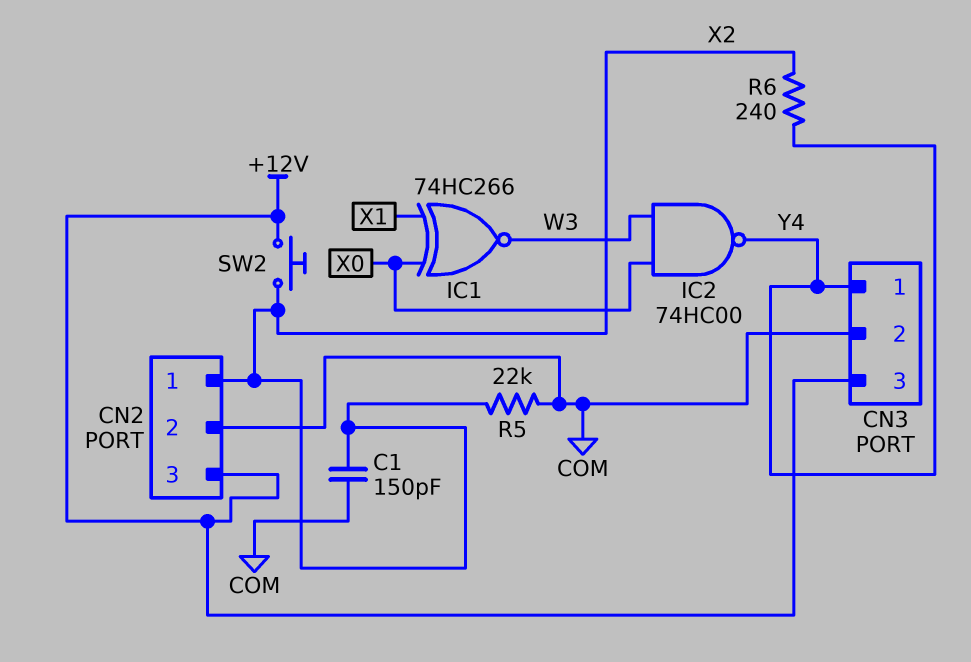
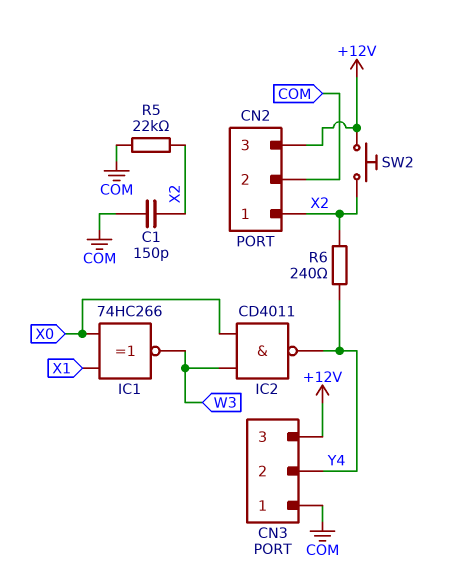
CN3 pin 1: Y4 -> COM
CN3 pin 2: COM -> Y4
IC2: NAND 74HC00 (in W3, in X0, out Y4) -> NAND CD4011 (in W3, in X0, out Y4)

